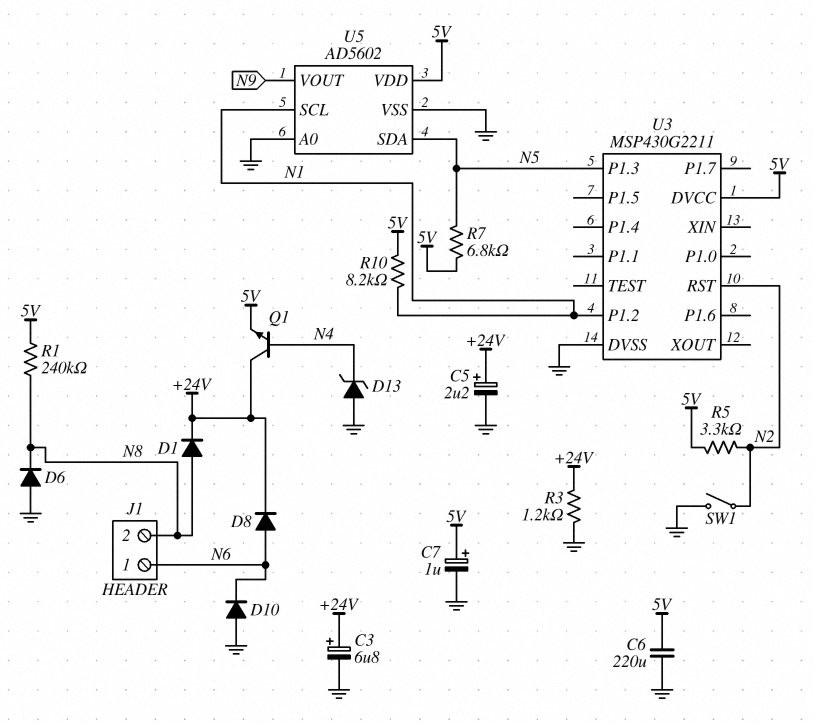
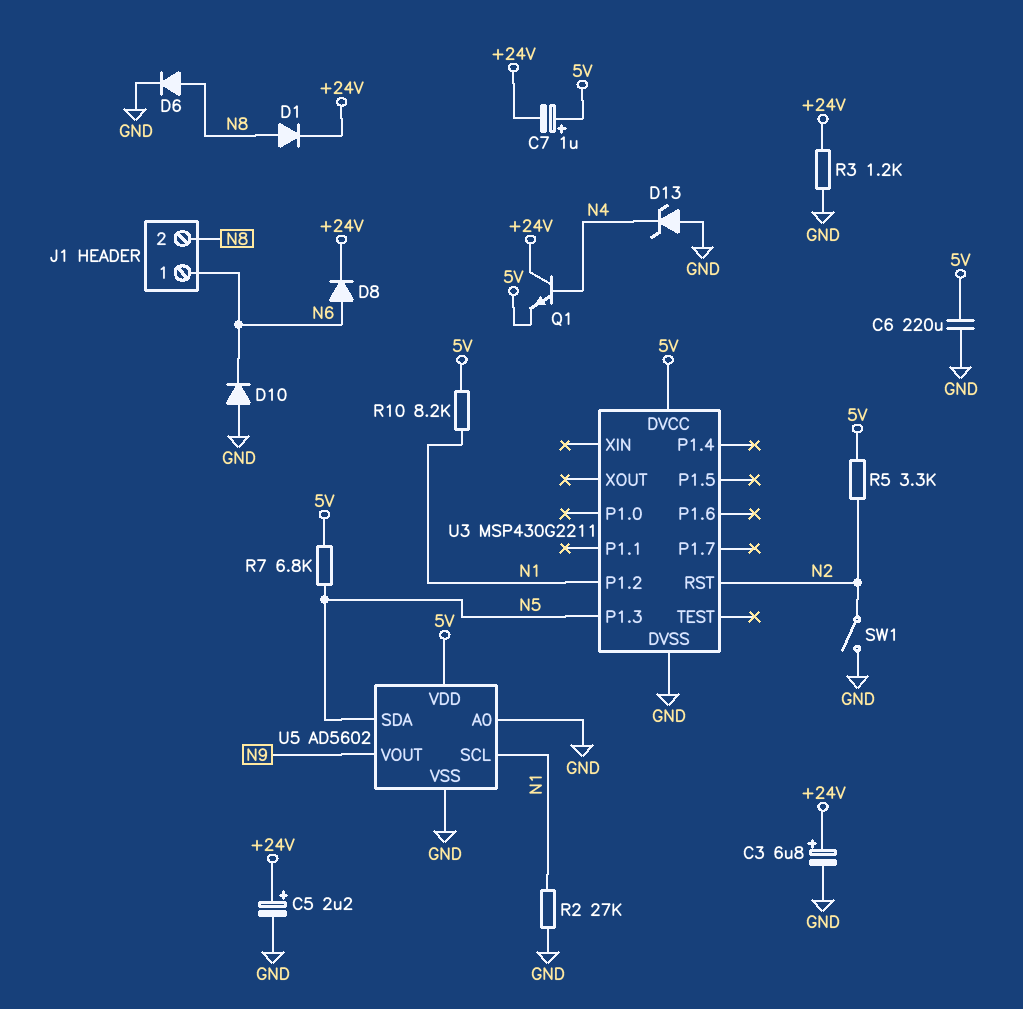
C7: 1uF (plus 5V, minus GND) -> 1uF (plus 5V, minus +24V)
D6: diode (A GND, K N8) -> diode (A N8, K GND)
R1: 240k (5V, N8) -> none
R2: none -> 27k (GND, N1)

